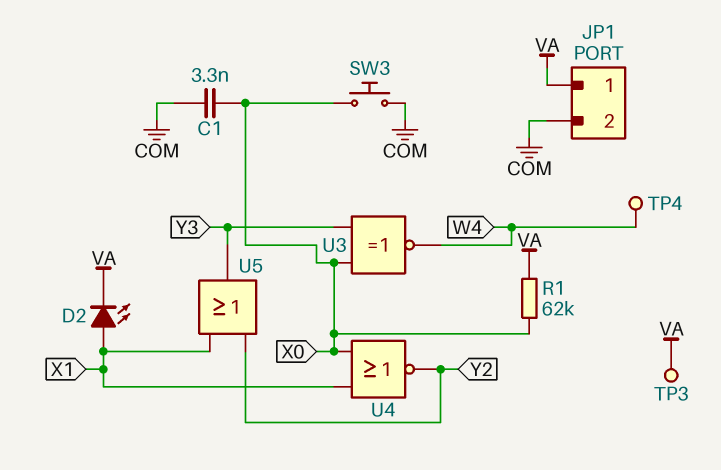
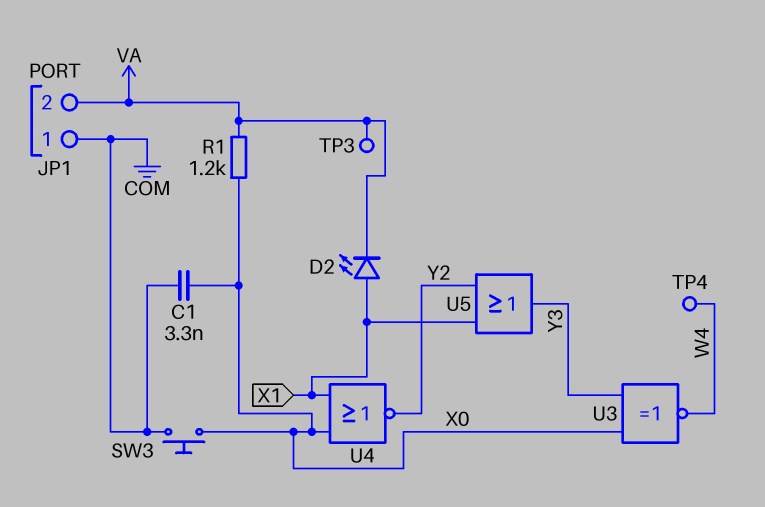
JP1 pin 1: VA -> COM
JP1 pin 2: COM -> VA
R1: 62k (VA, X0) -> 1.2k (VA, X0)

